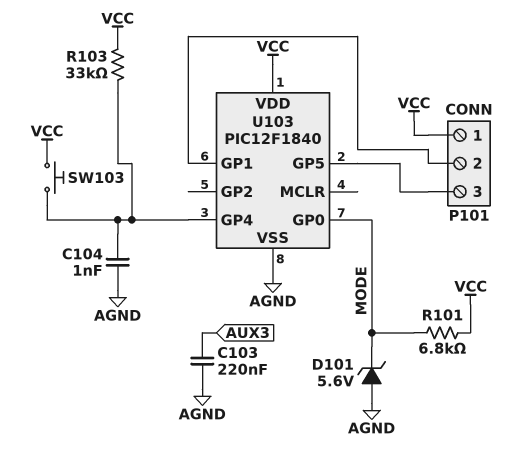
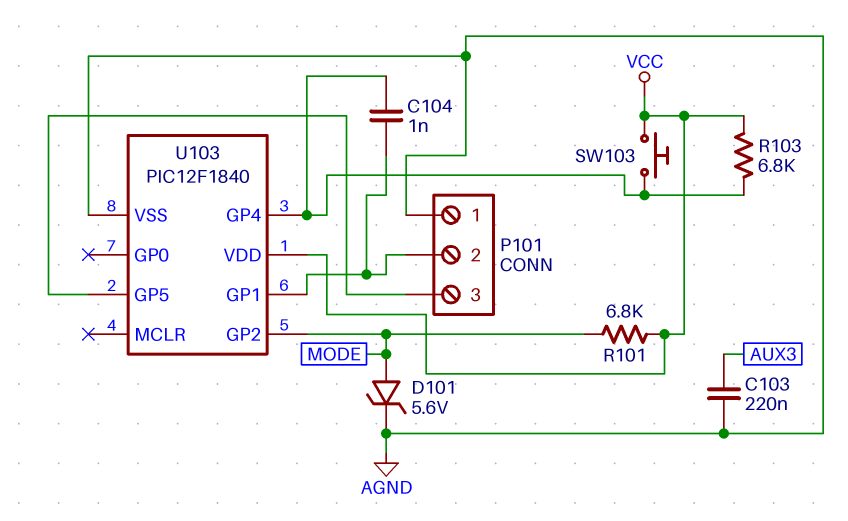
C104: 1nF (AGND, U103/GP4) -> 1nF (P101/2, U103/GP4)
D101: zener 5.6V (A AGND, K MODE) -> zener 5.6V (A MODE, K AGND)
P101 pin 1: VCC -> AGND
R103: 33k (U103/GP4, VCC) -> 6.8k (U103/GP4, VCC)
U103 pin GP0: MODE -> none
U103 pin GP2: none -> MODE

